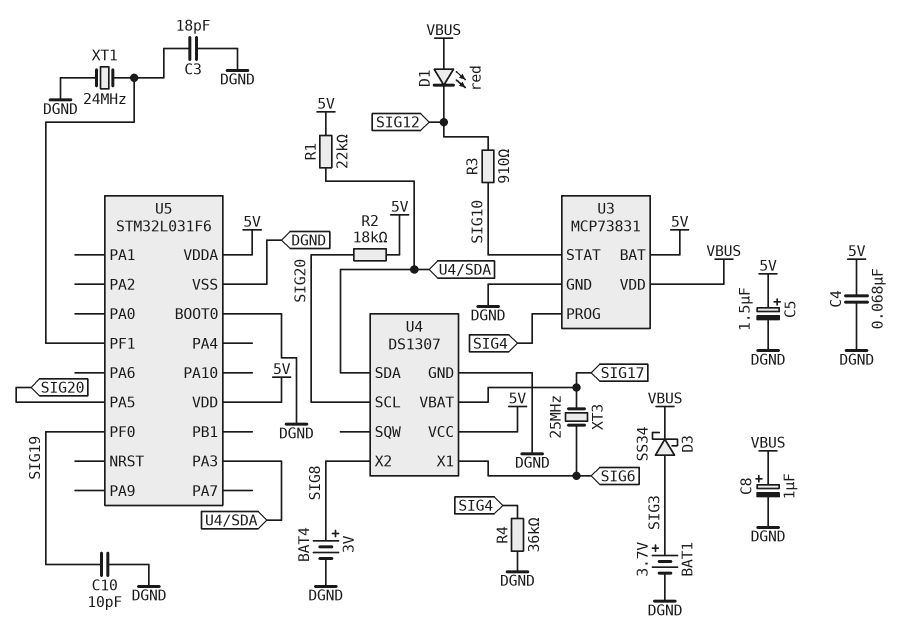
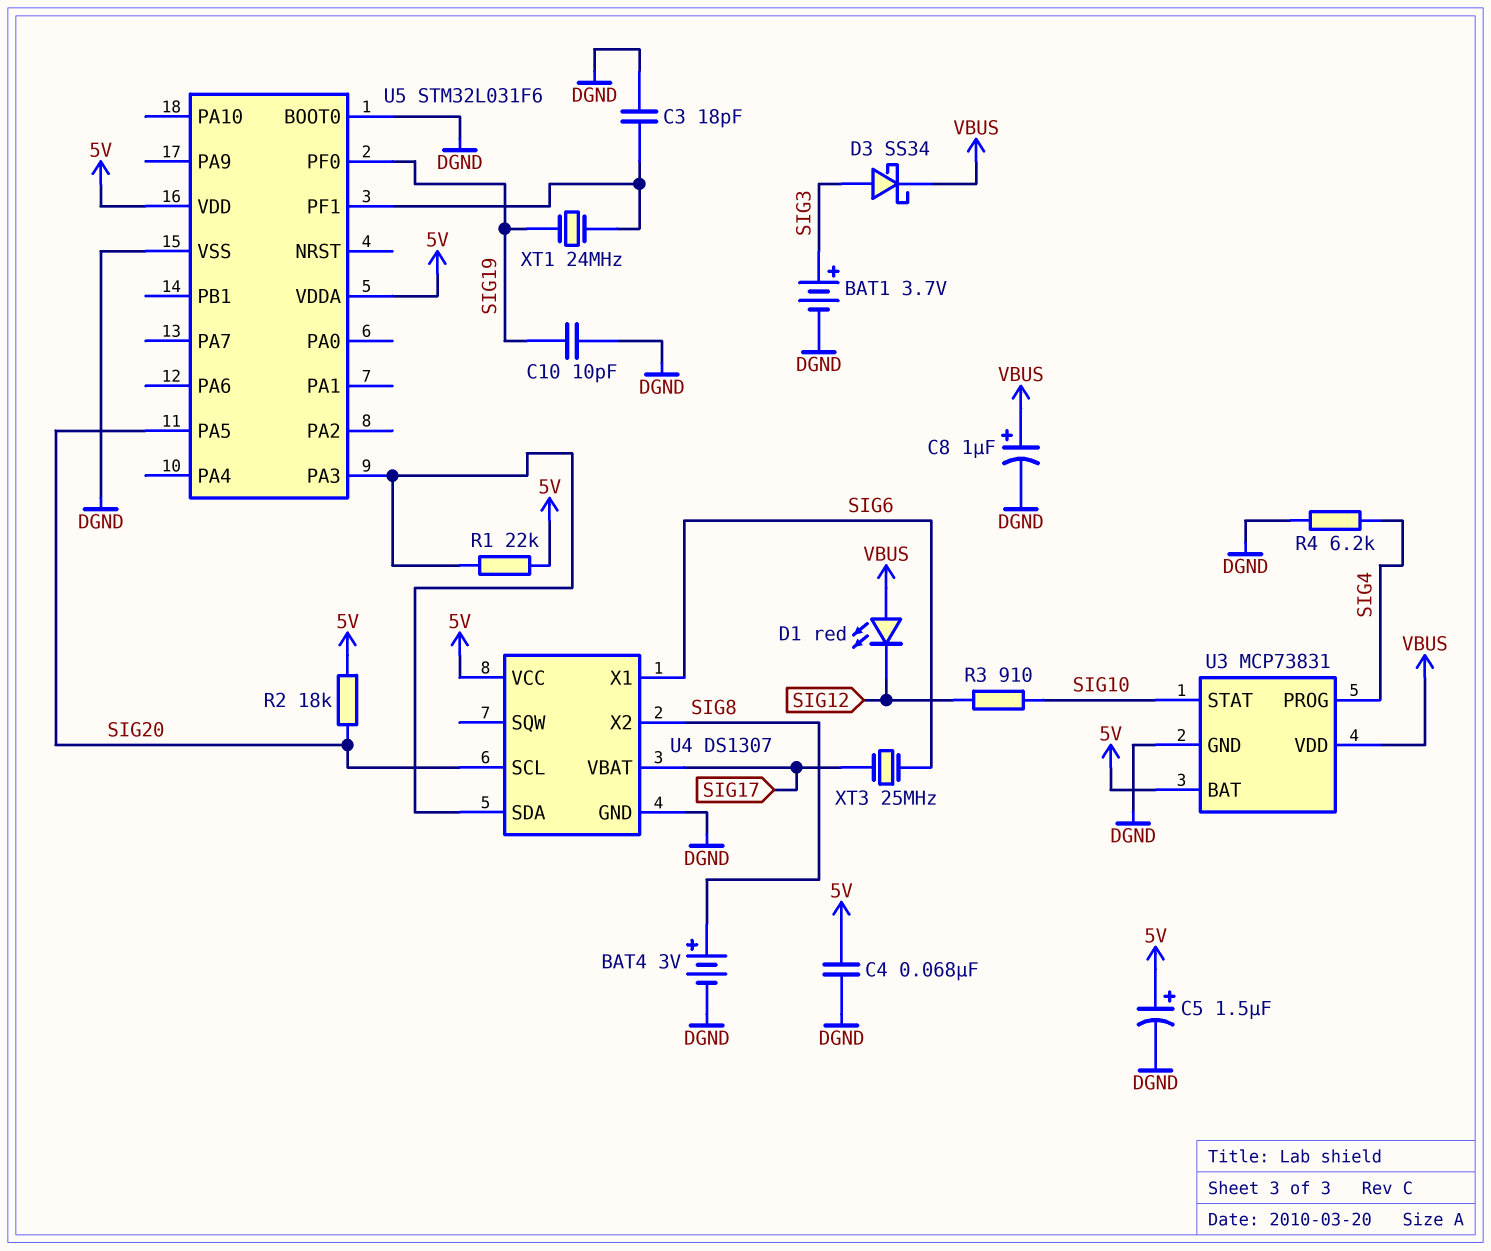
R4: 36k (DGND, SIG4) -> 6.2k (DGND, SIG4)
XT1: 24MHz (DGND, U5/PF1) -> 24MHz (SIG19, U5/PF1)

